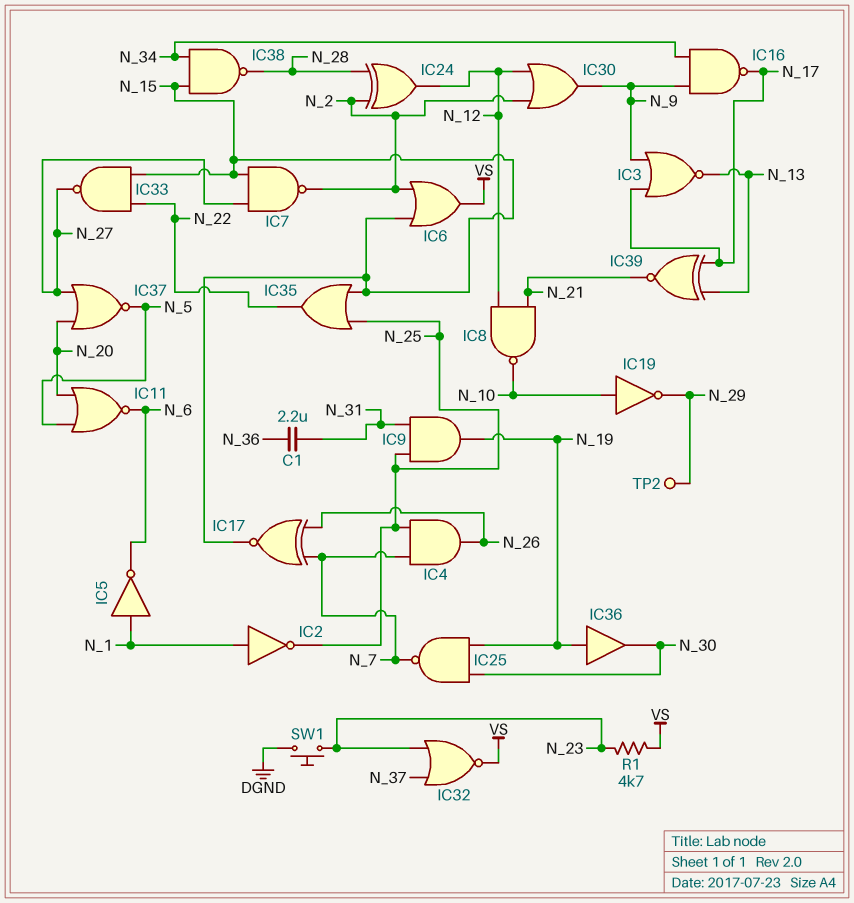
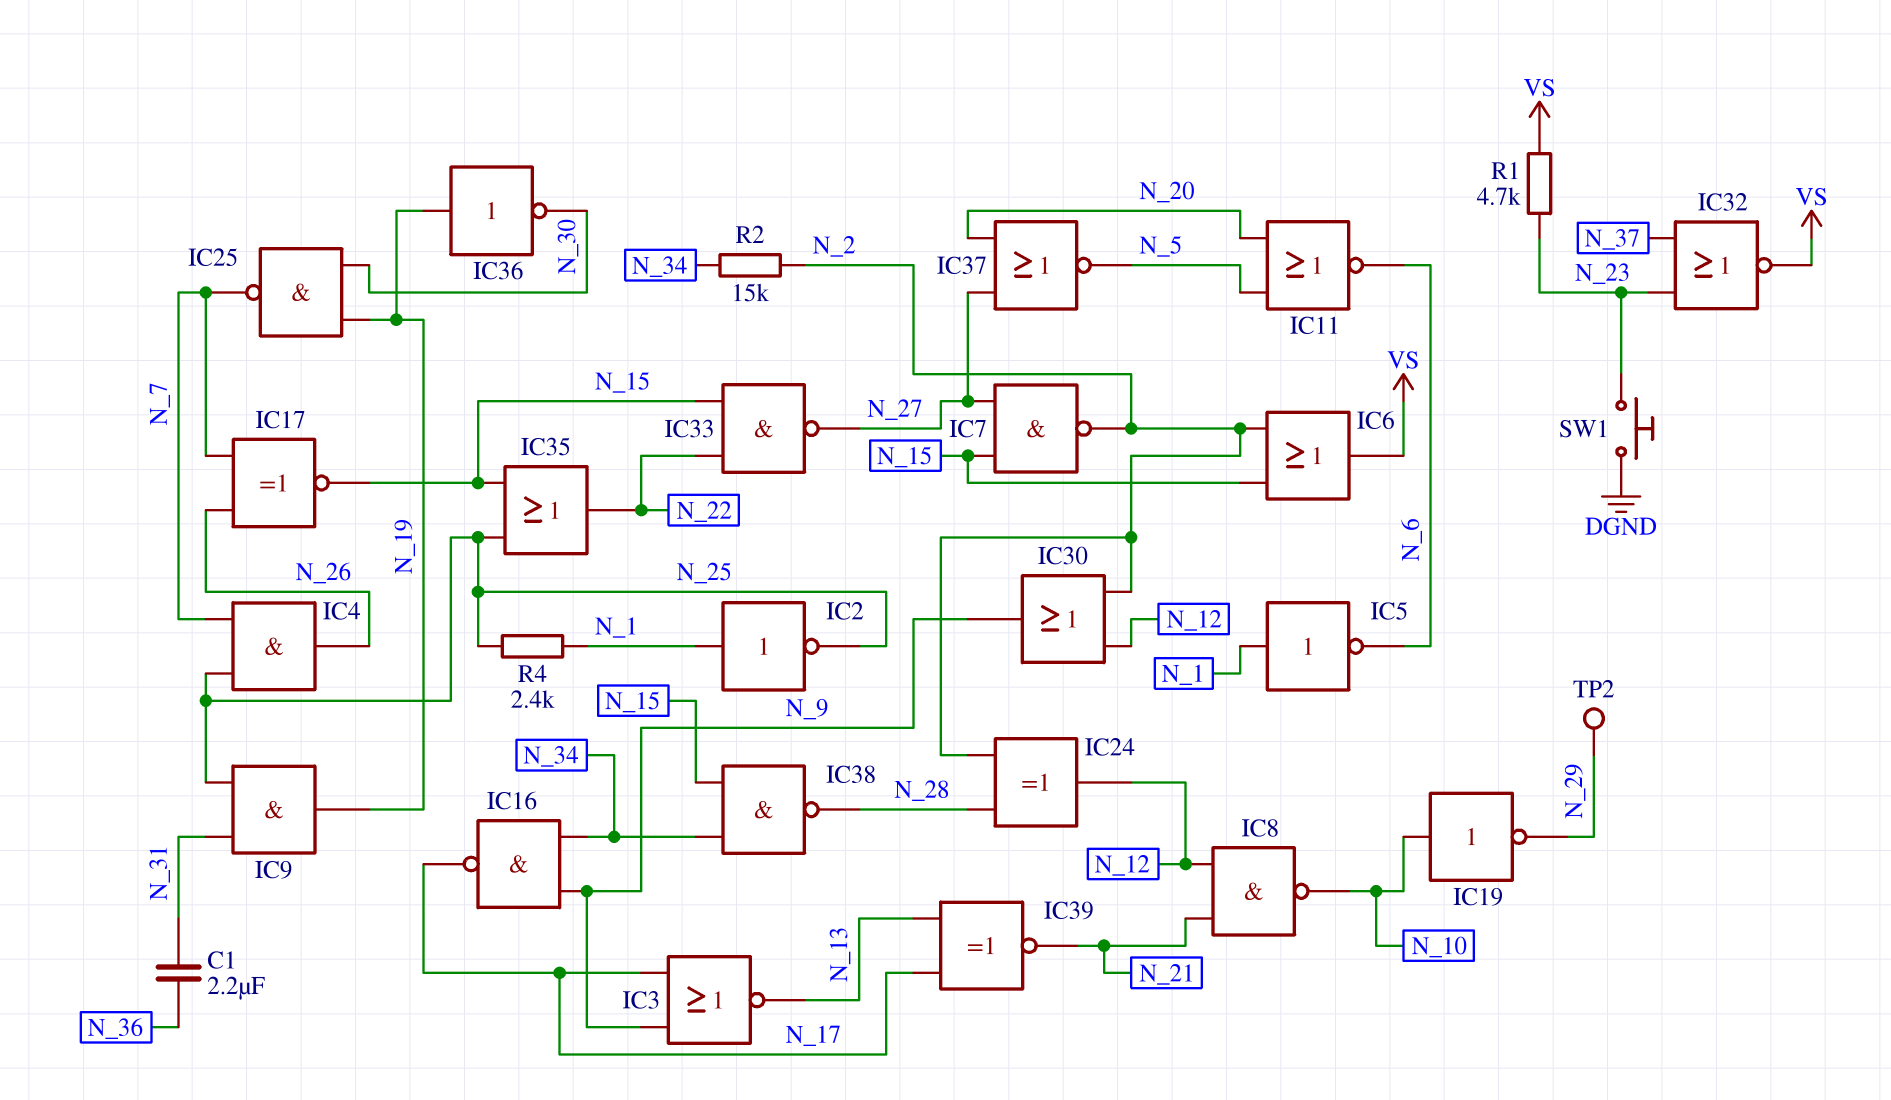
IC36: buffer (in N_19, out N_30) -> NOT (in N_19, out N_30)
R2: none -> 15k (N_2, N_34)
R4: none -> 2.4k (N_1, N_25)

